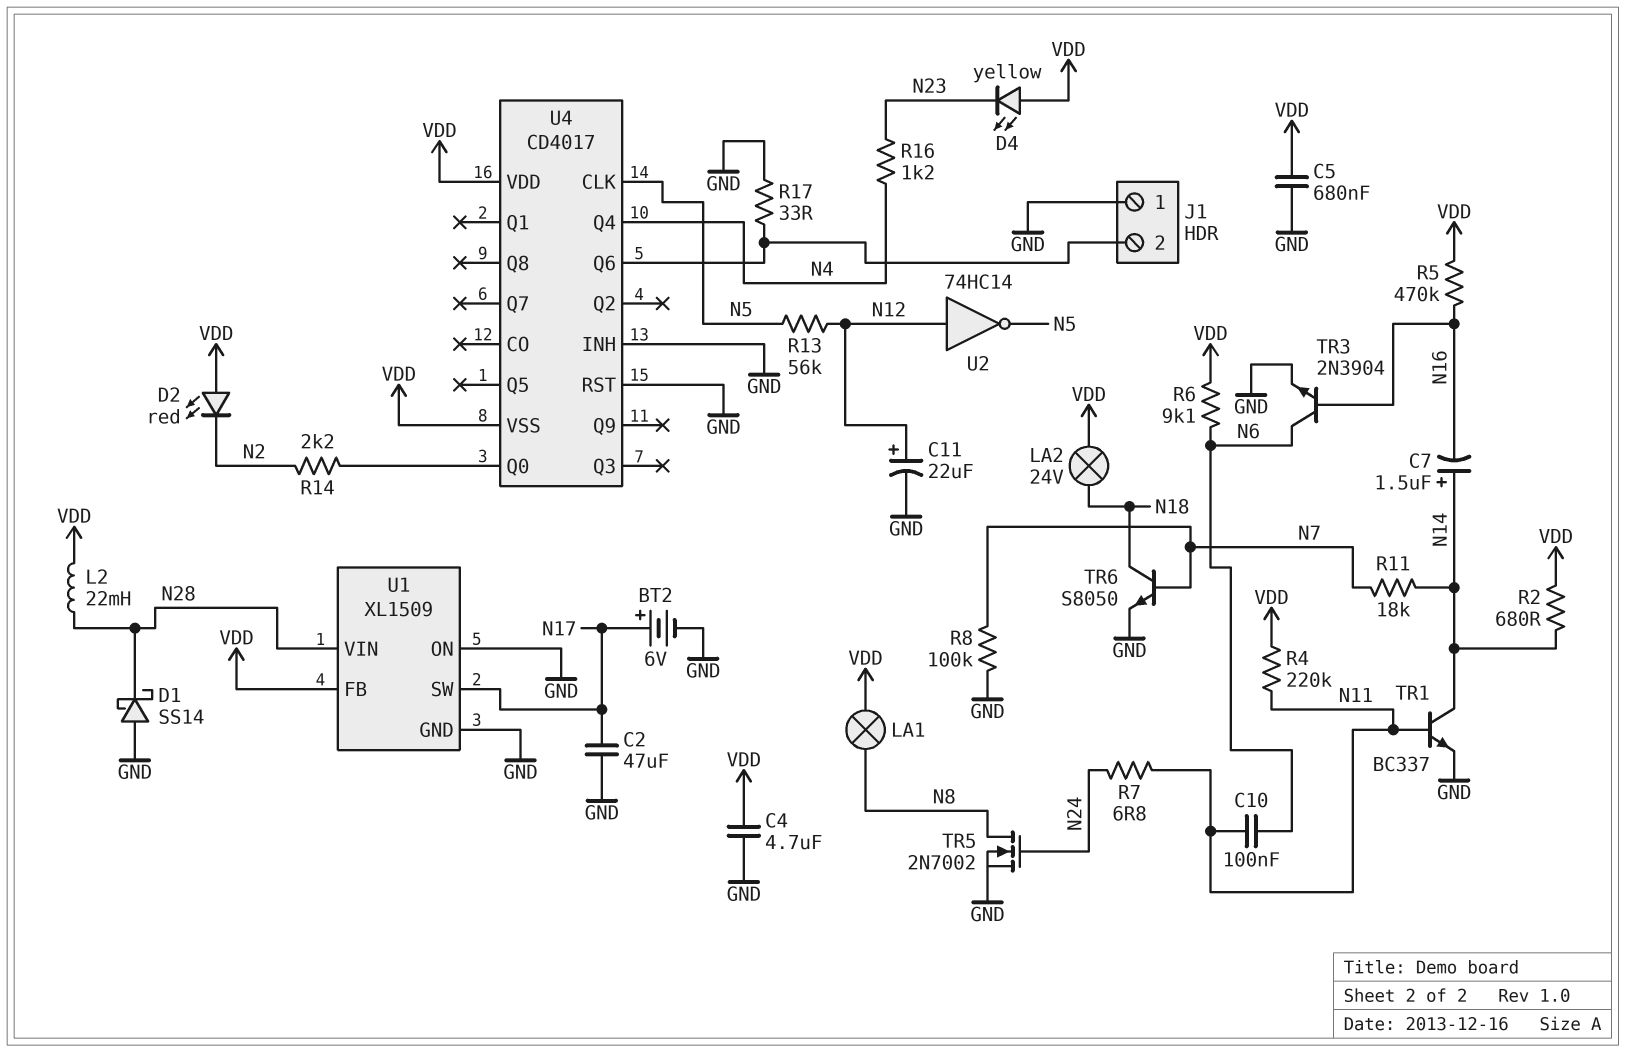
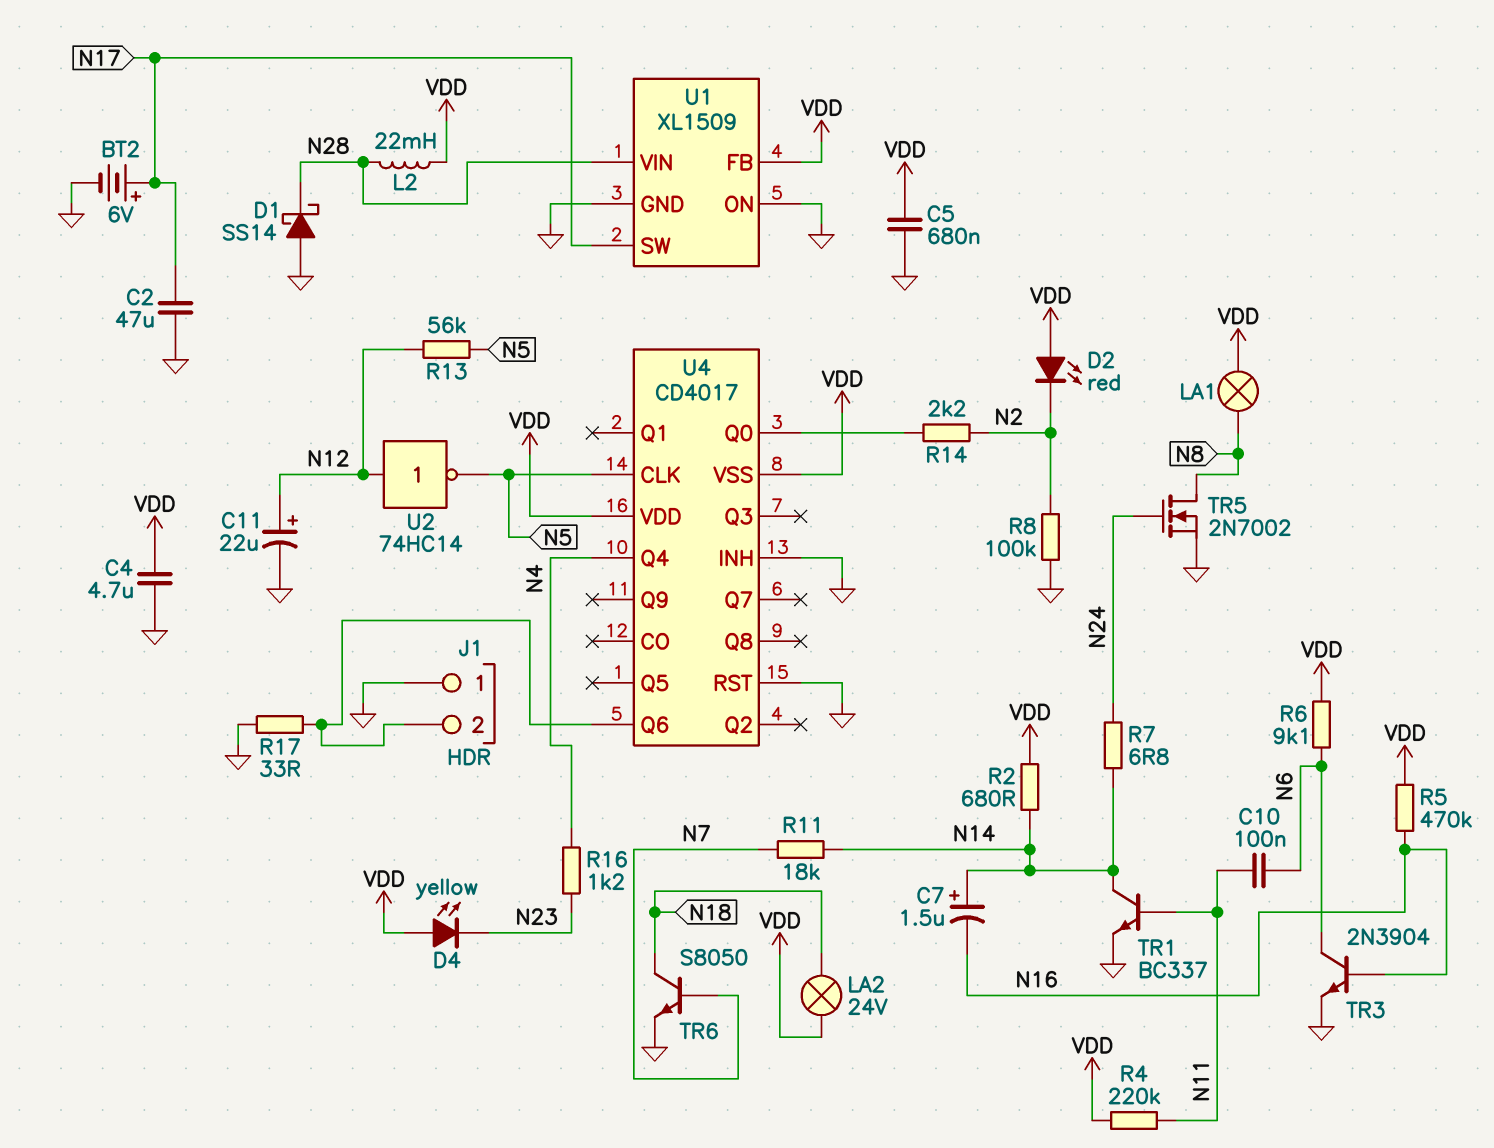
R7: 6.8 (N11, N24) -> 6.8 (N14, N24)
R8: 100k (GND, N7) -> 100k (GND, N2)

